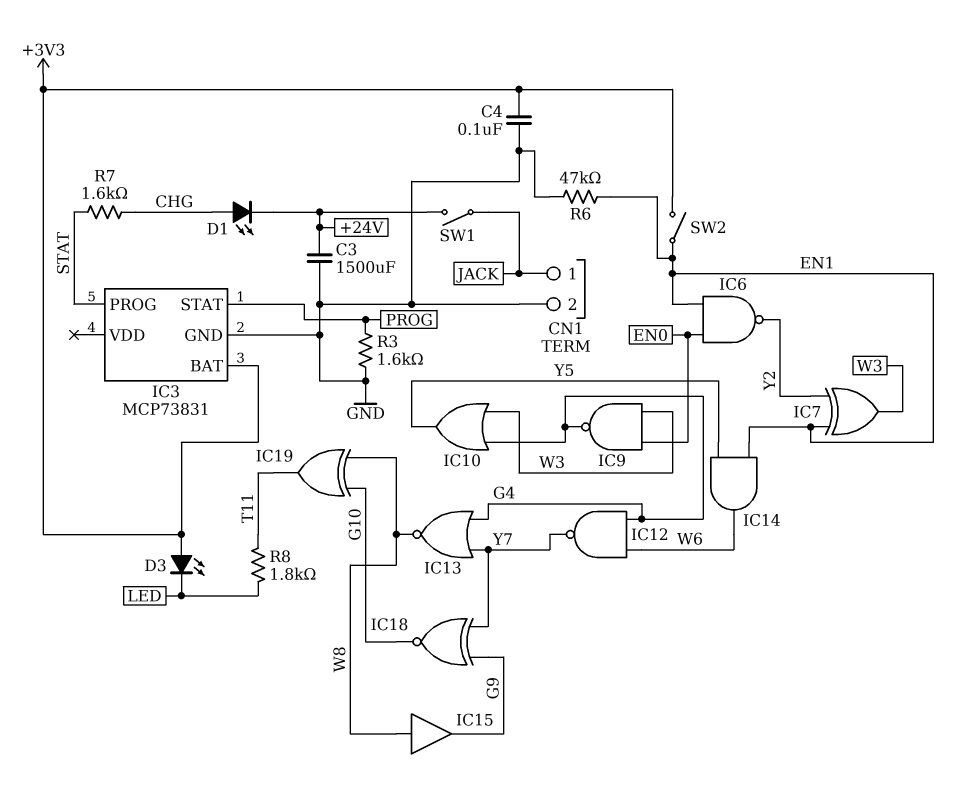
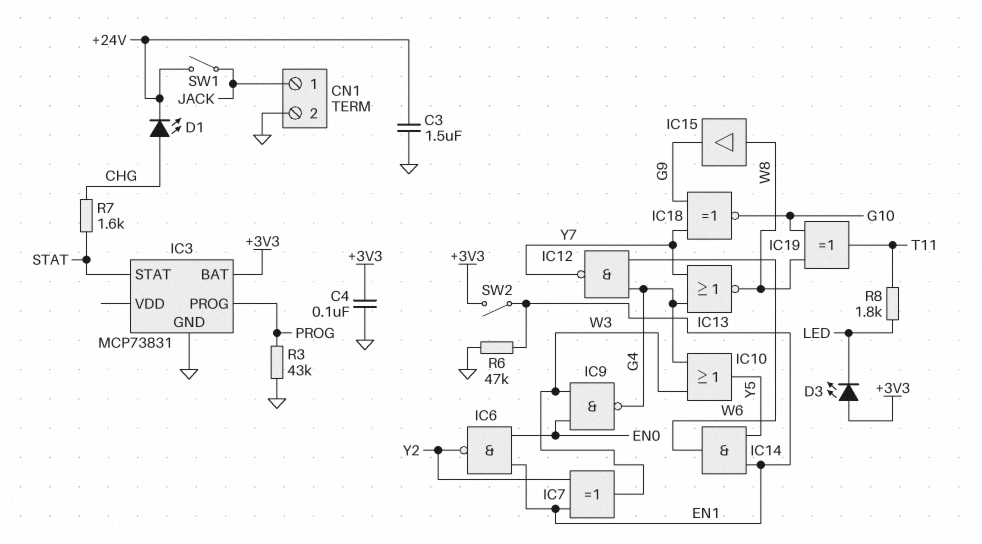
C3: 1500uF (+24V, GND) -> 1.5uF (+24V, GND)
IC3 pin PROG: STAT -> PROG
IC3 pin STAT: PROG -> STAT
R3: 1.6k (GND, PROG) -> 43k (GND, PROG)

